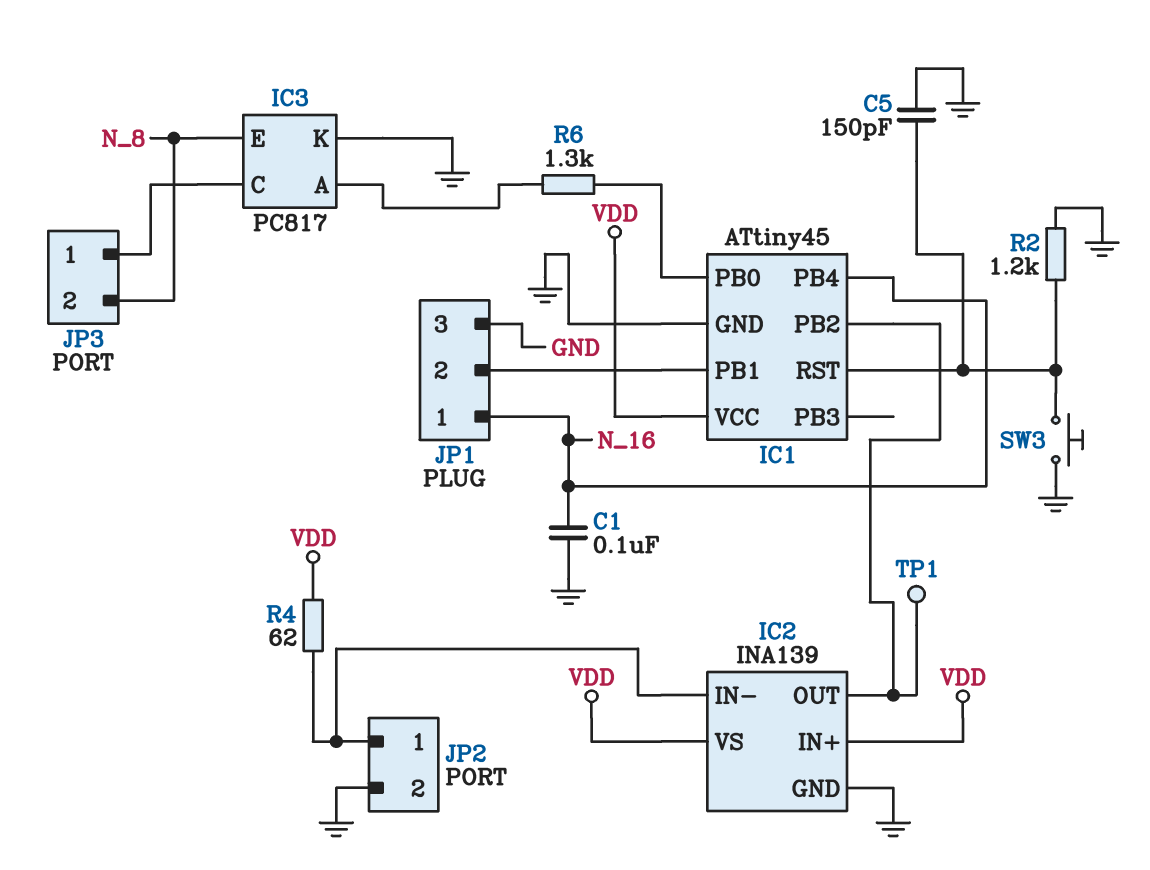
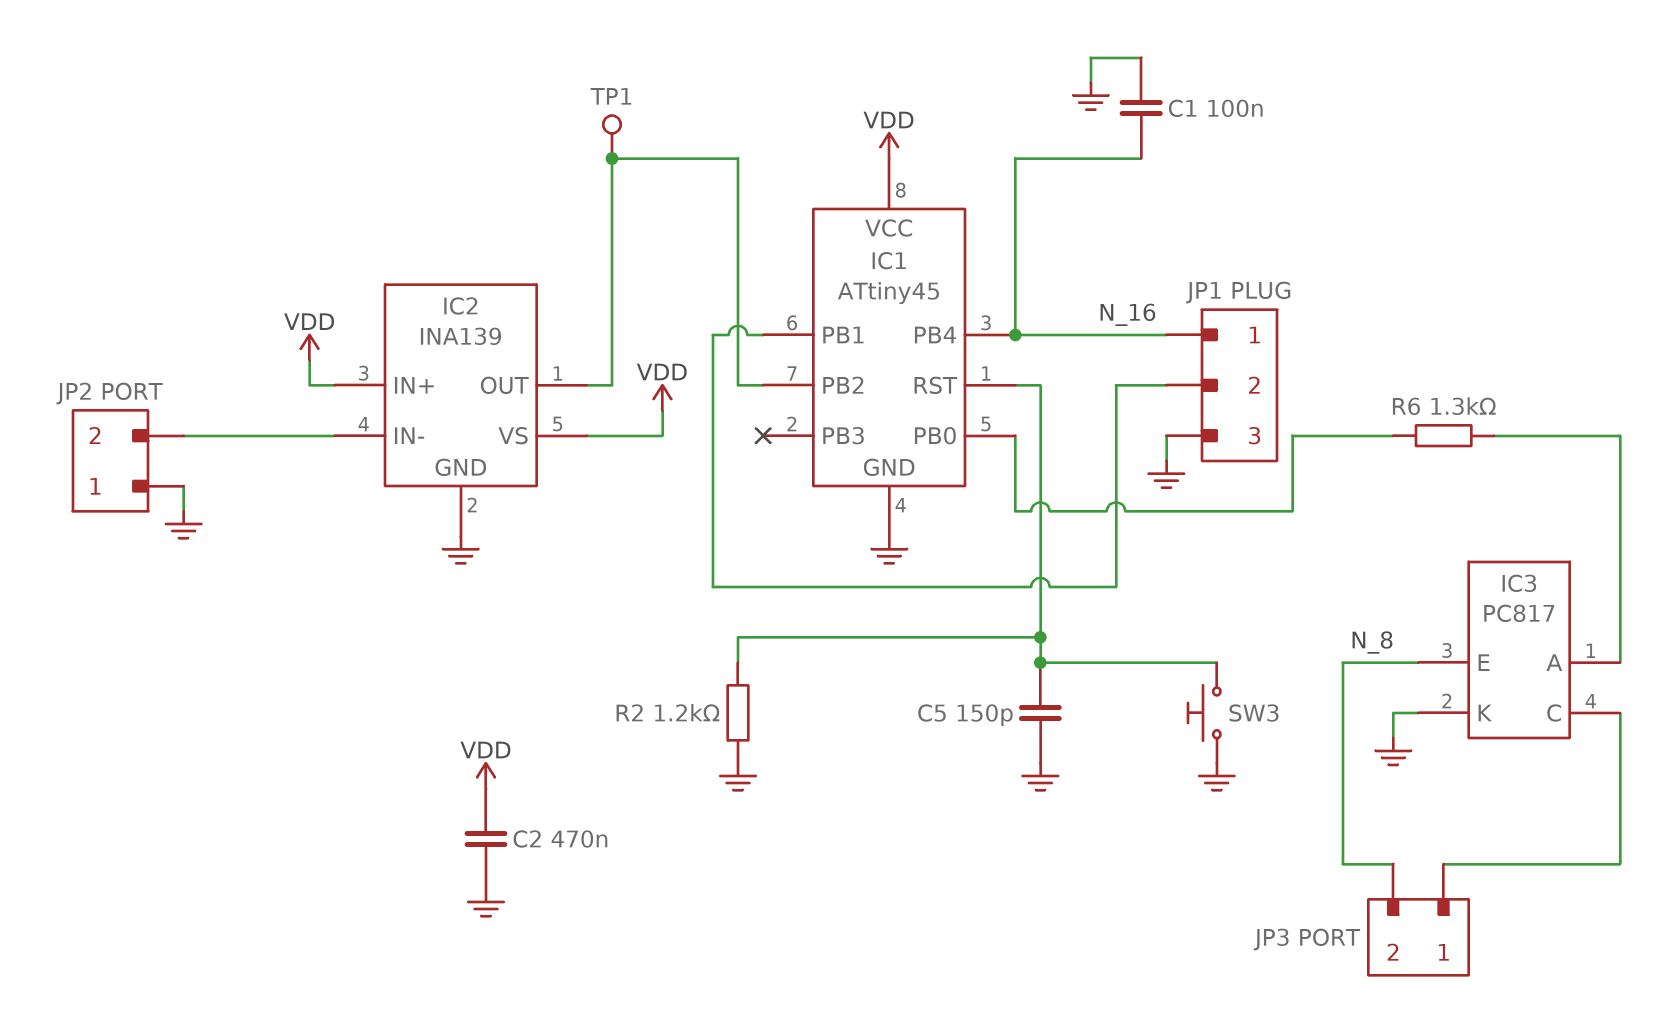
C2: none -> 470nF (GND, VDD)
JP2 pin 1: IC2/IN- -> GND
JP2 pin 2: GND -> IC2/IN-
R4: 62 (IC2/IN-, VDD) -> none

